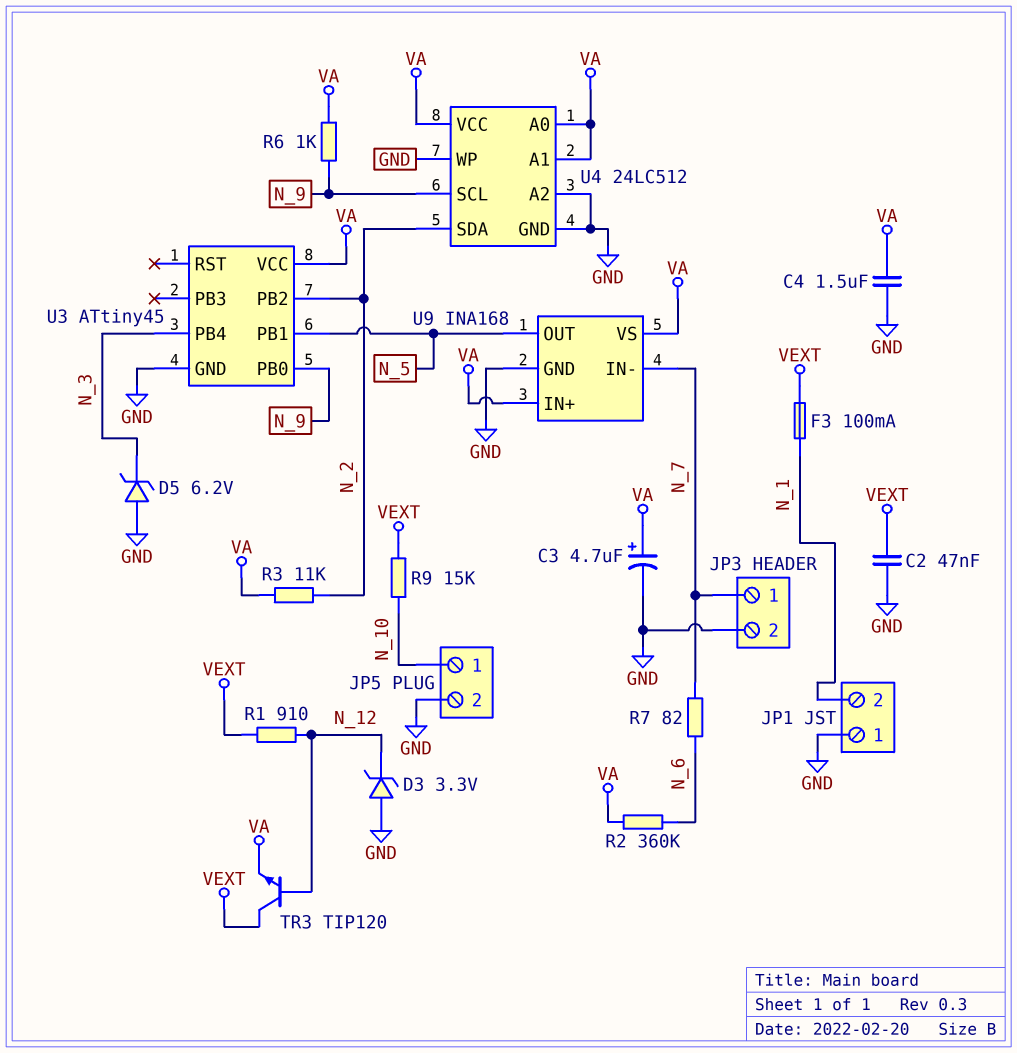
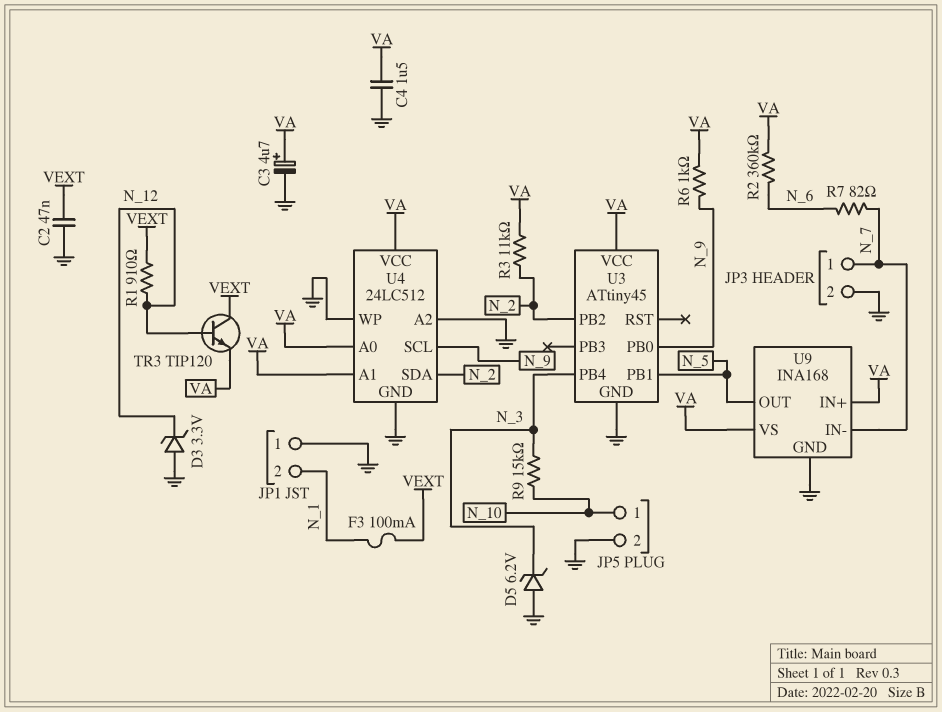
R9: 15k (N_10, VEXT) -> 15k (N_3, N_10)

